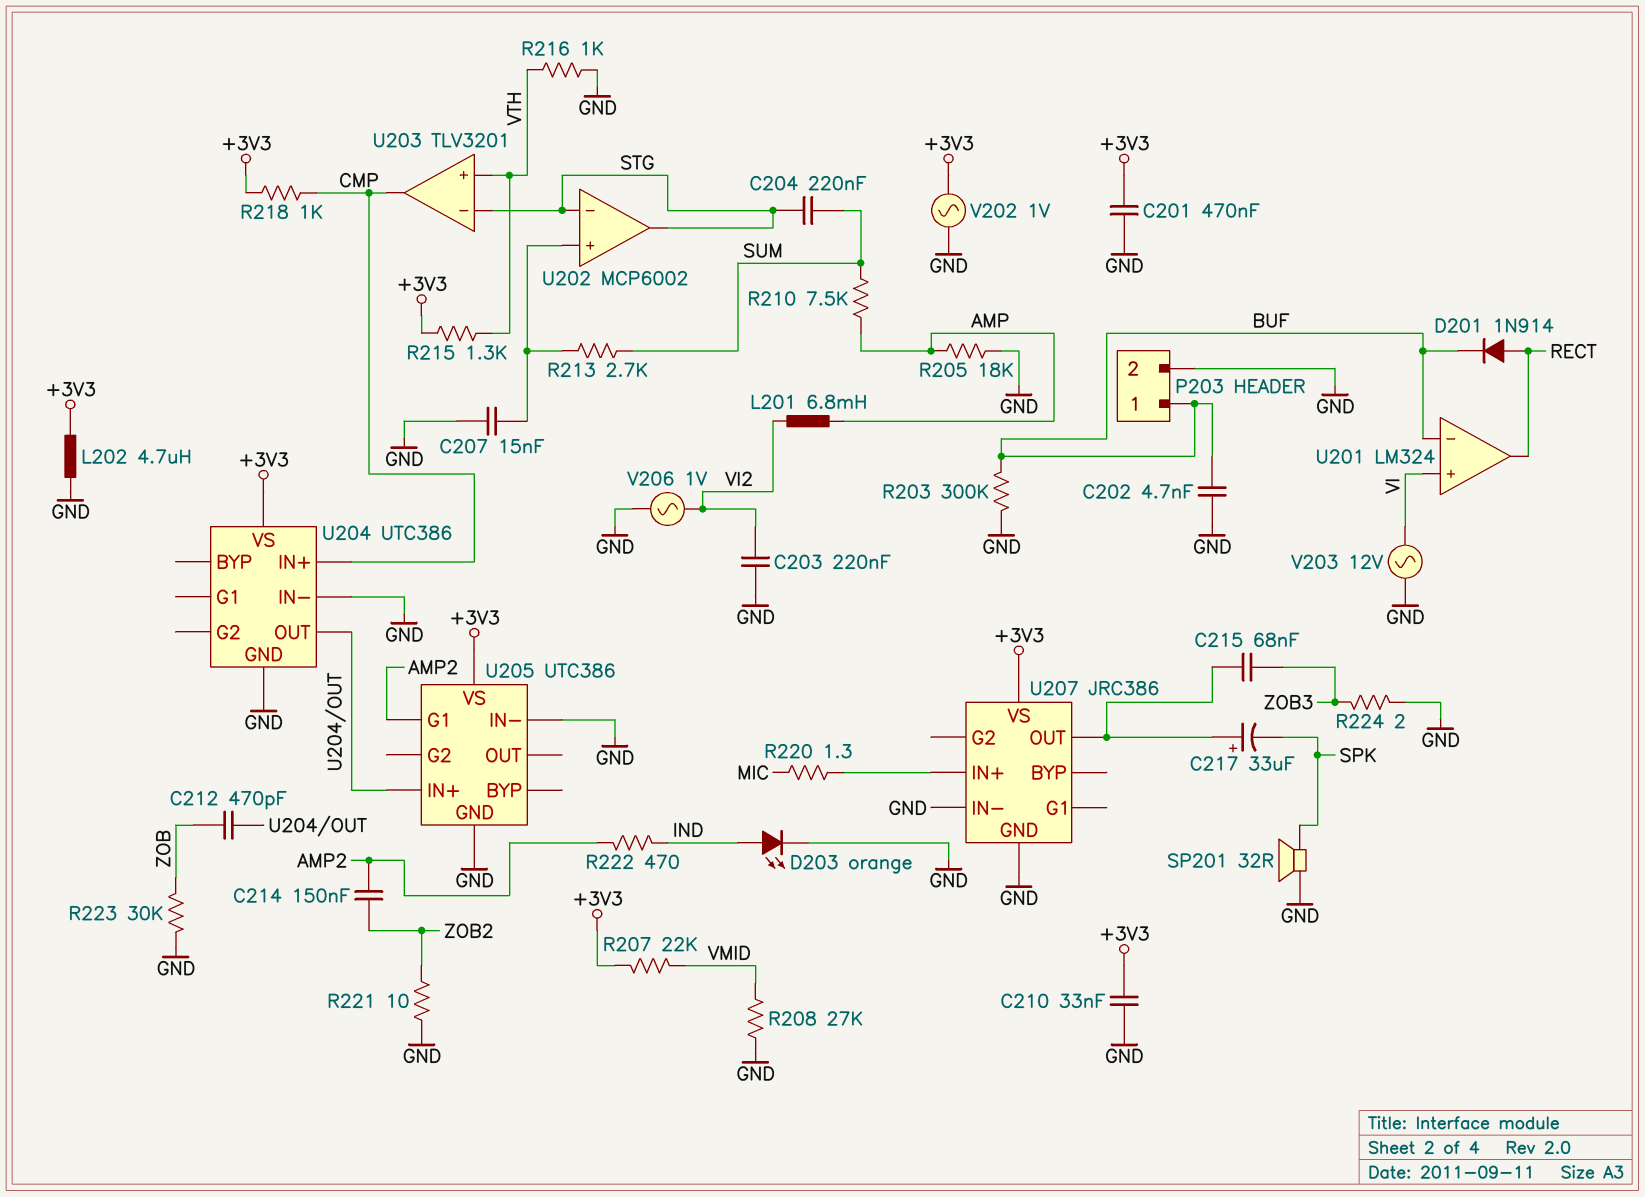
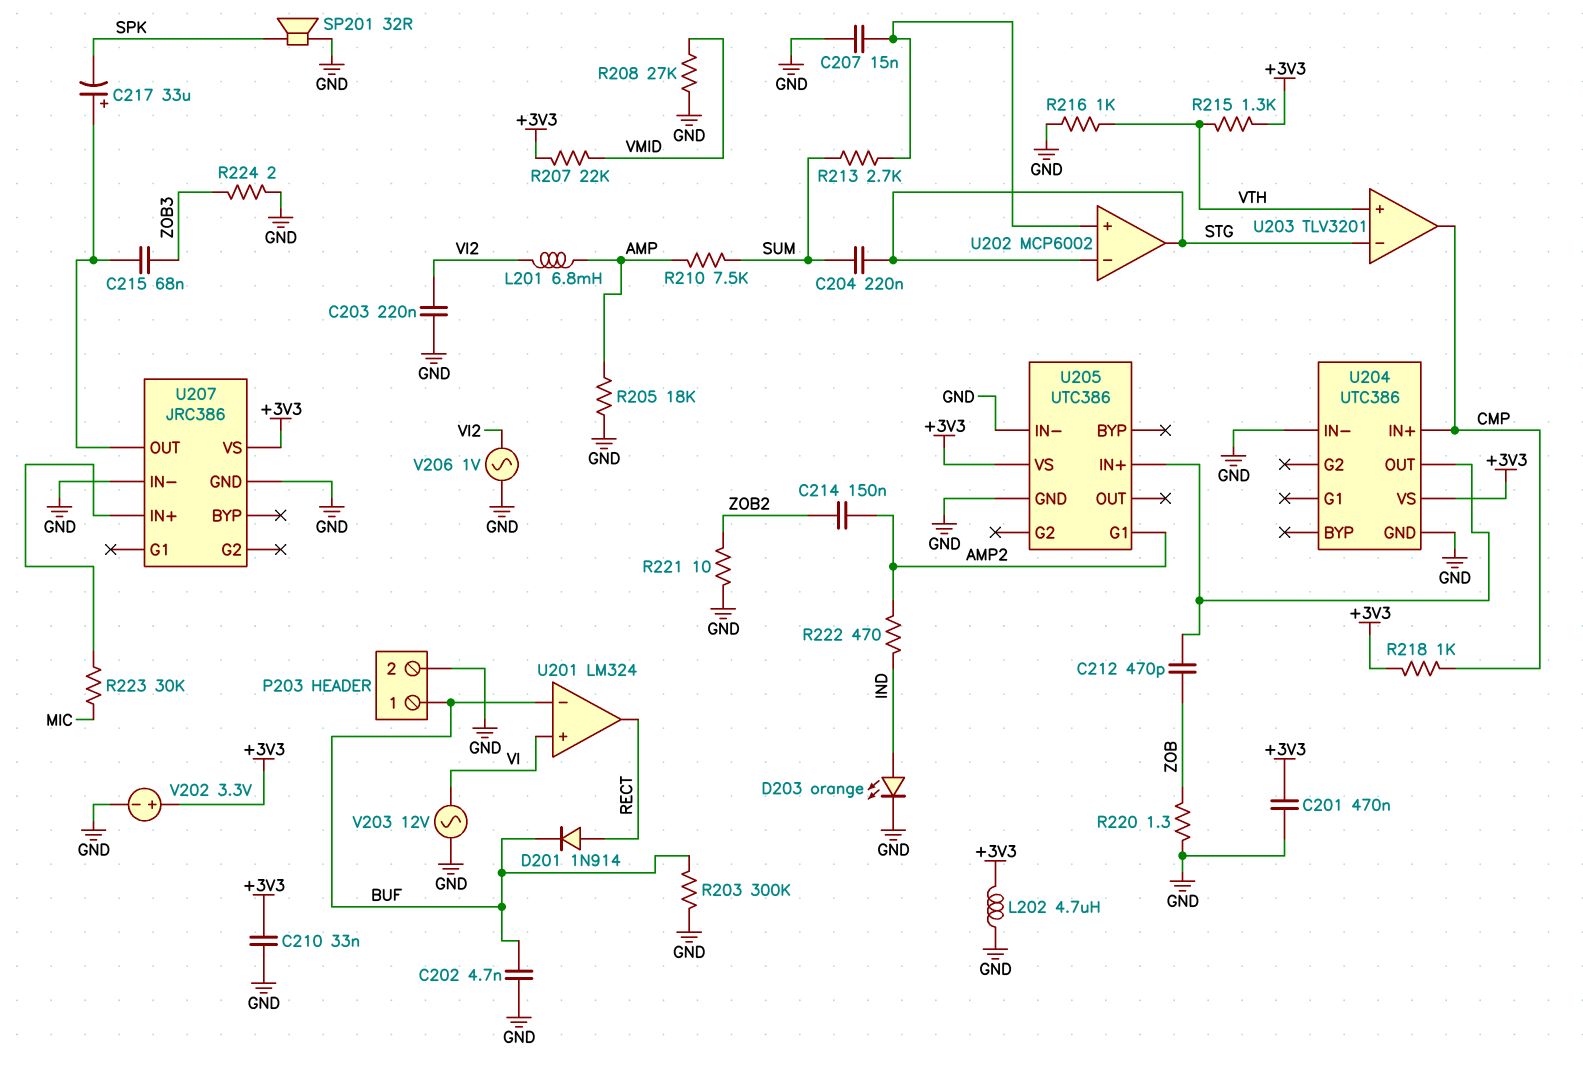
R220: 1.3 (MIC, U207/IN+) -> 1.3 (GND, ZOB)
R223: 30k (GND, ZOB) -> 30k (MIC, U207/IN+)
V202: AC 1V (+3V3, GND) -> 3.3V (plus +3V3, minus GND)

